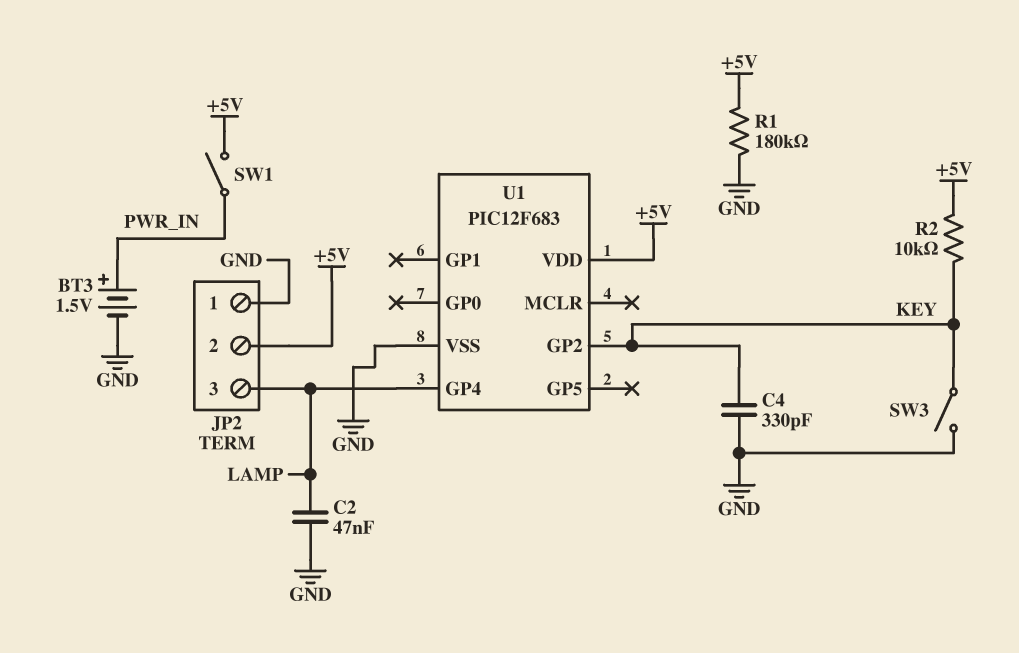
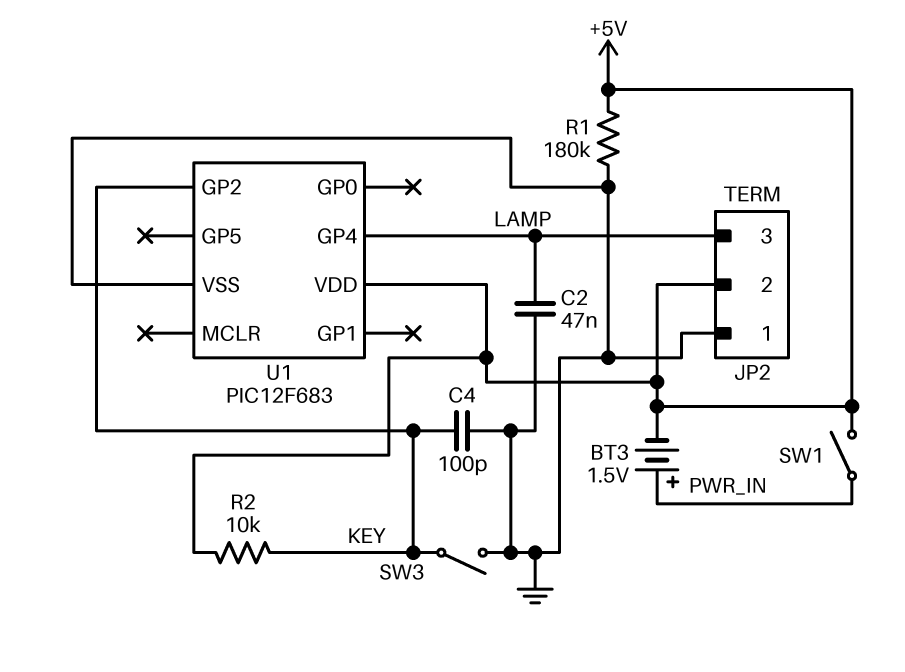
BT3: 1.5V (plus PWR_IN, minus GND) -> 1.5V (plus PWR_IN, minus +5V)
C4: 330pF (GND, KEY) -> 100pF (GND, KEY)

